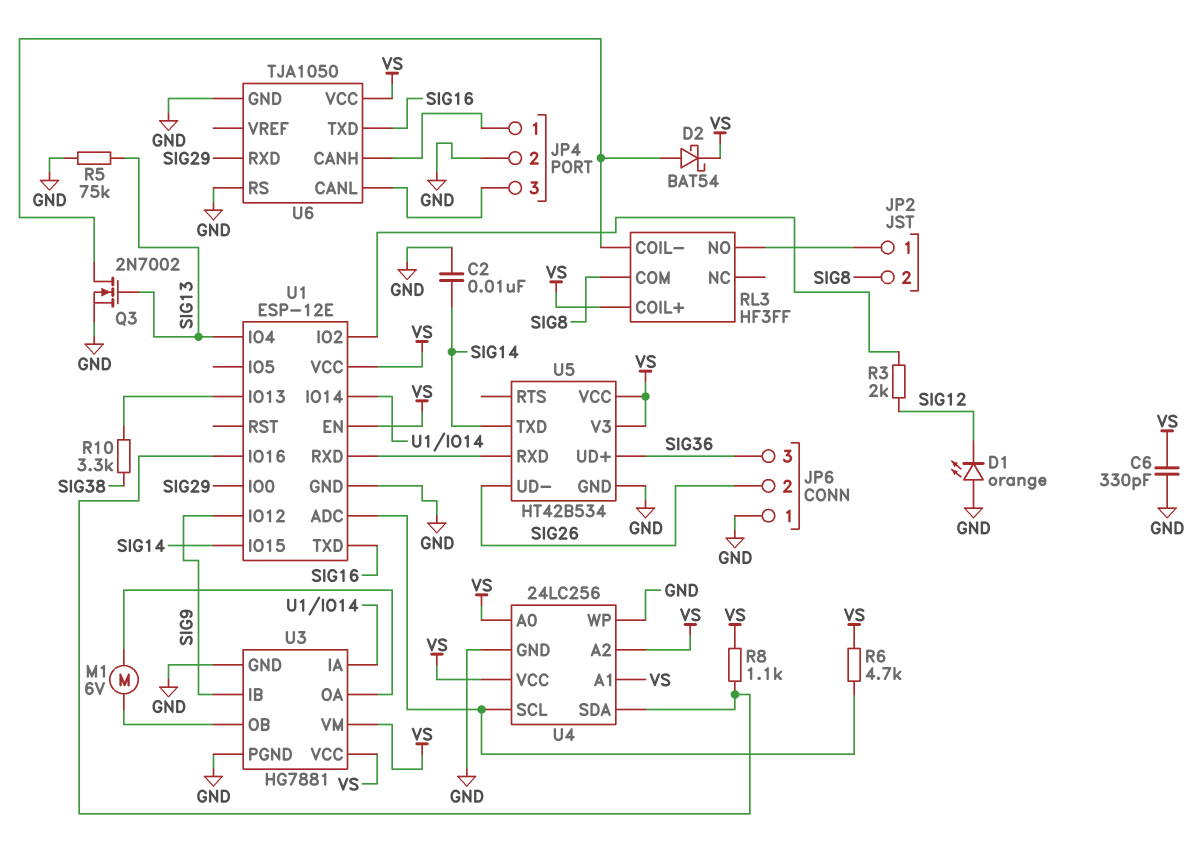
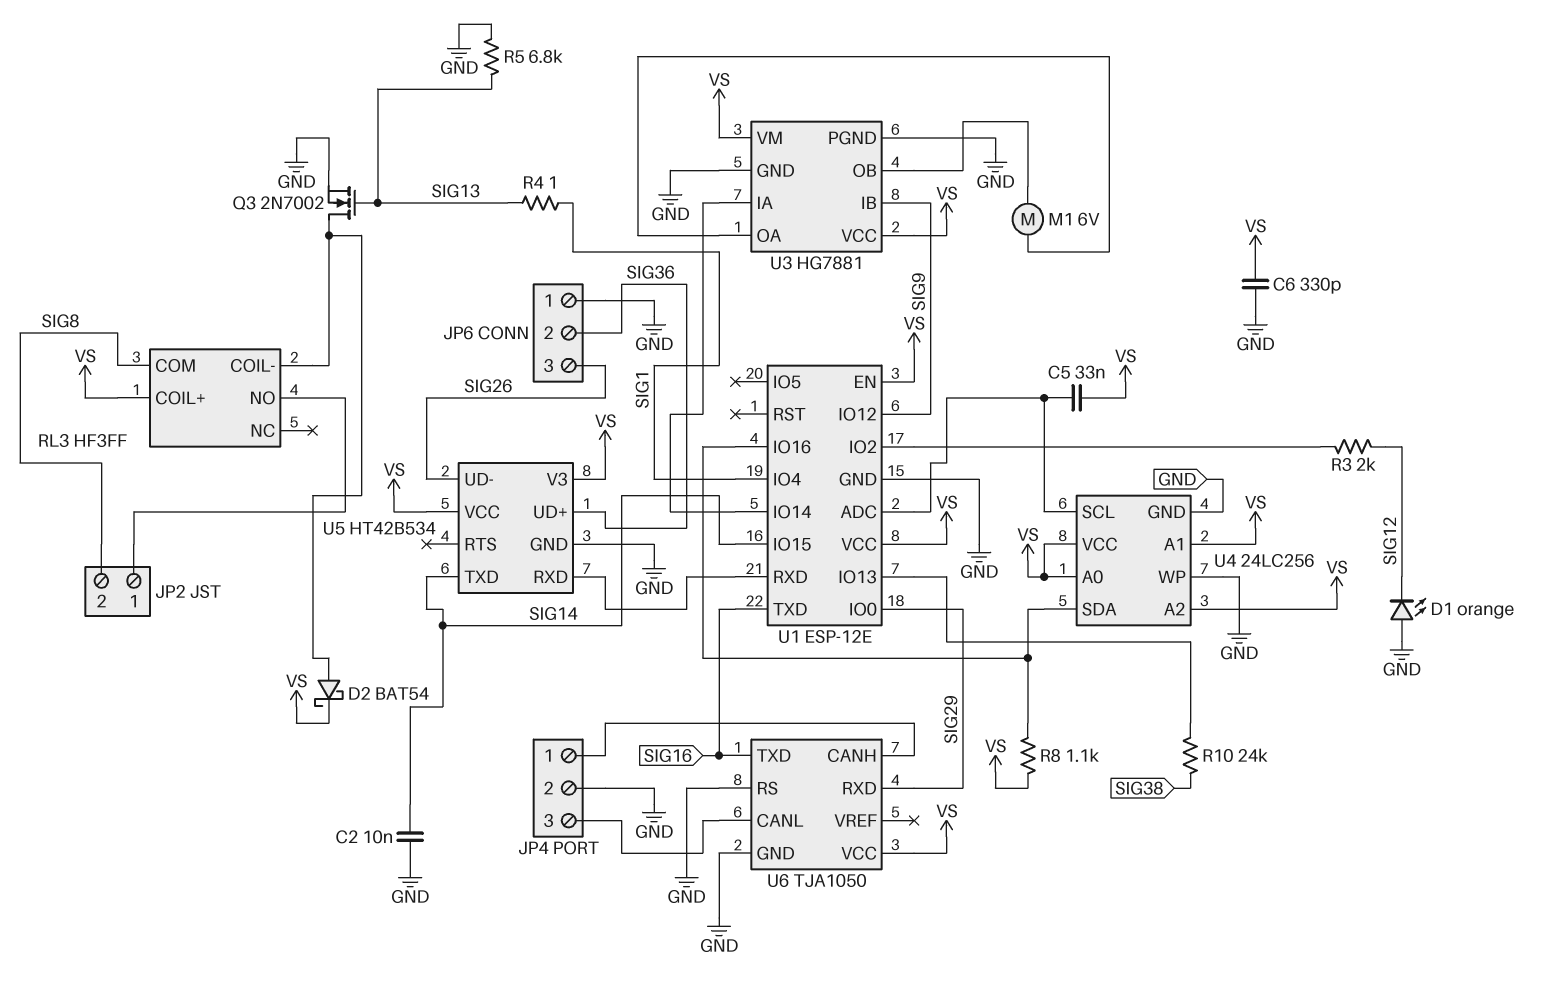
C5: none -> 33nF (U1/ADC, VS)
JP6 pin 2: SIG26 -> SIG36
JP6 pin 3: SIG36 -> SIG26
R4: none -> 1 (SIG1, SIG13)
R5: 75k (GND, SIG13) -> 6.8k (GND, SIG13)
R6: 4.7k (U1/ADC, VS) -> none
R10: 3.3k (SIG38, U1/IO13) -> 24k (SIG38, U1/IO13)
U1 pin IO4: SIG13 -> SIG1

